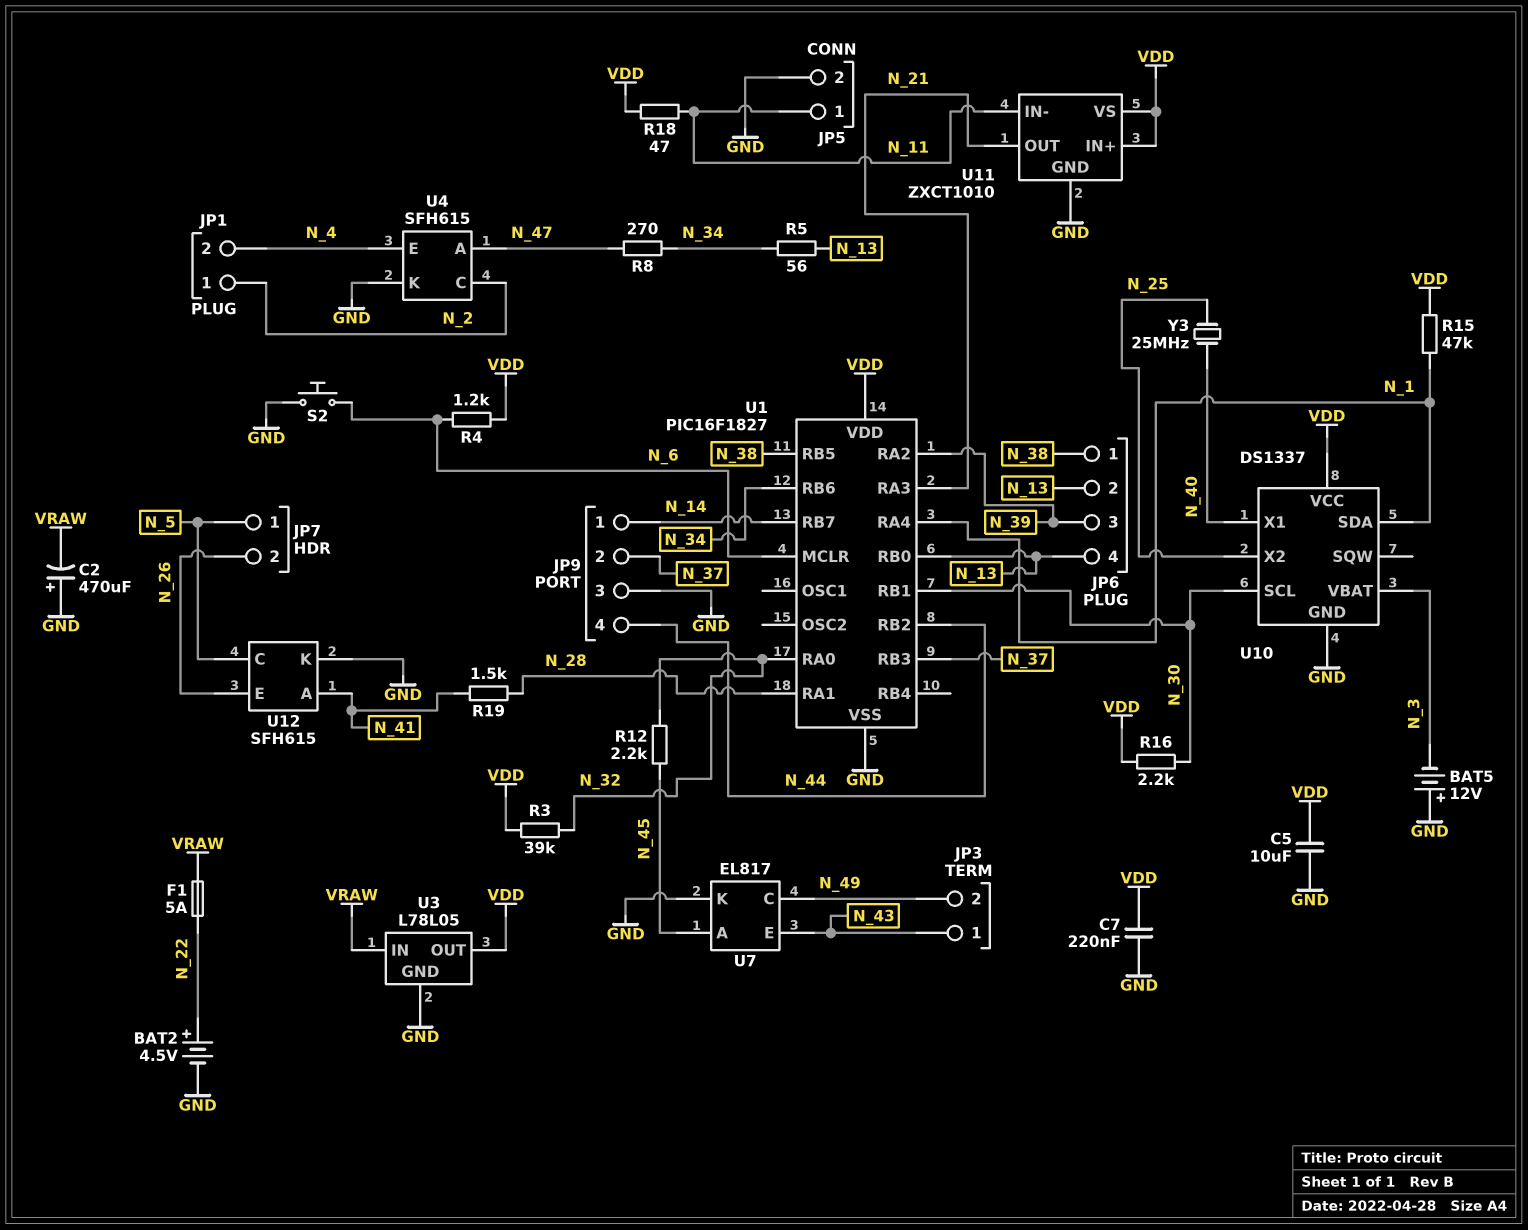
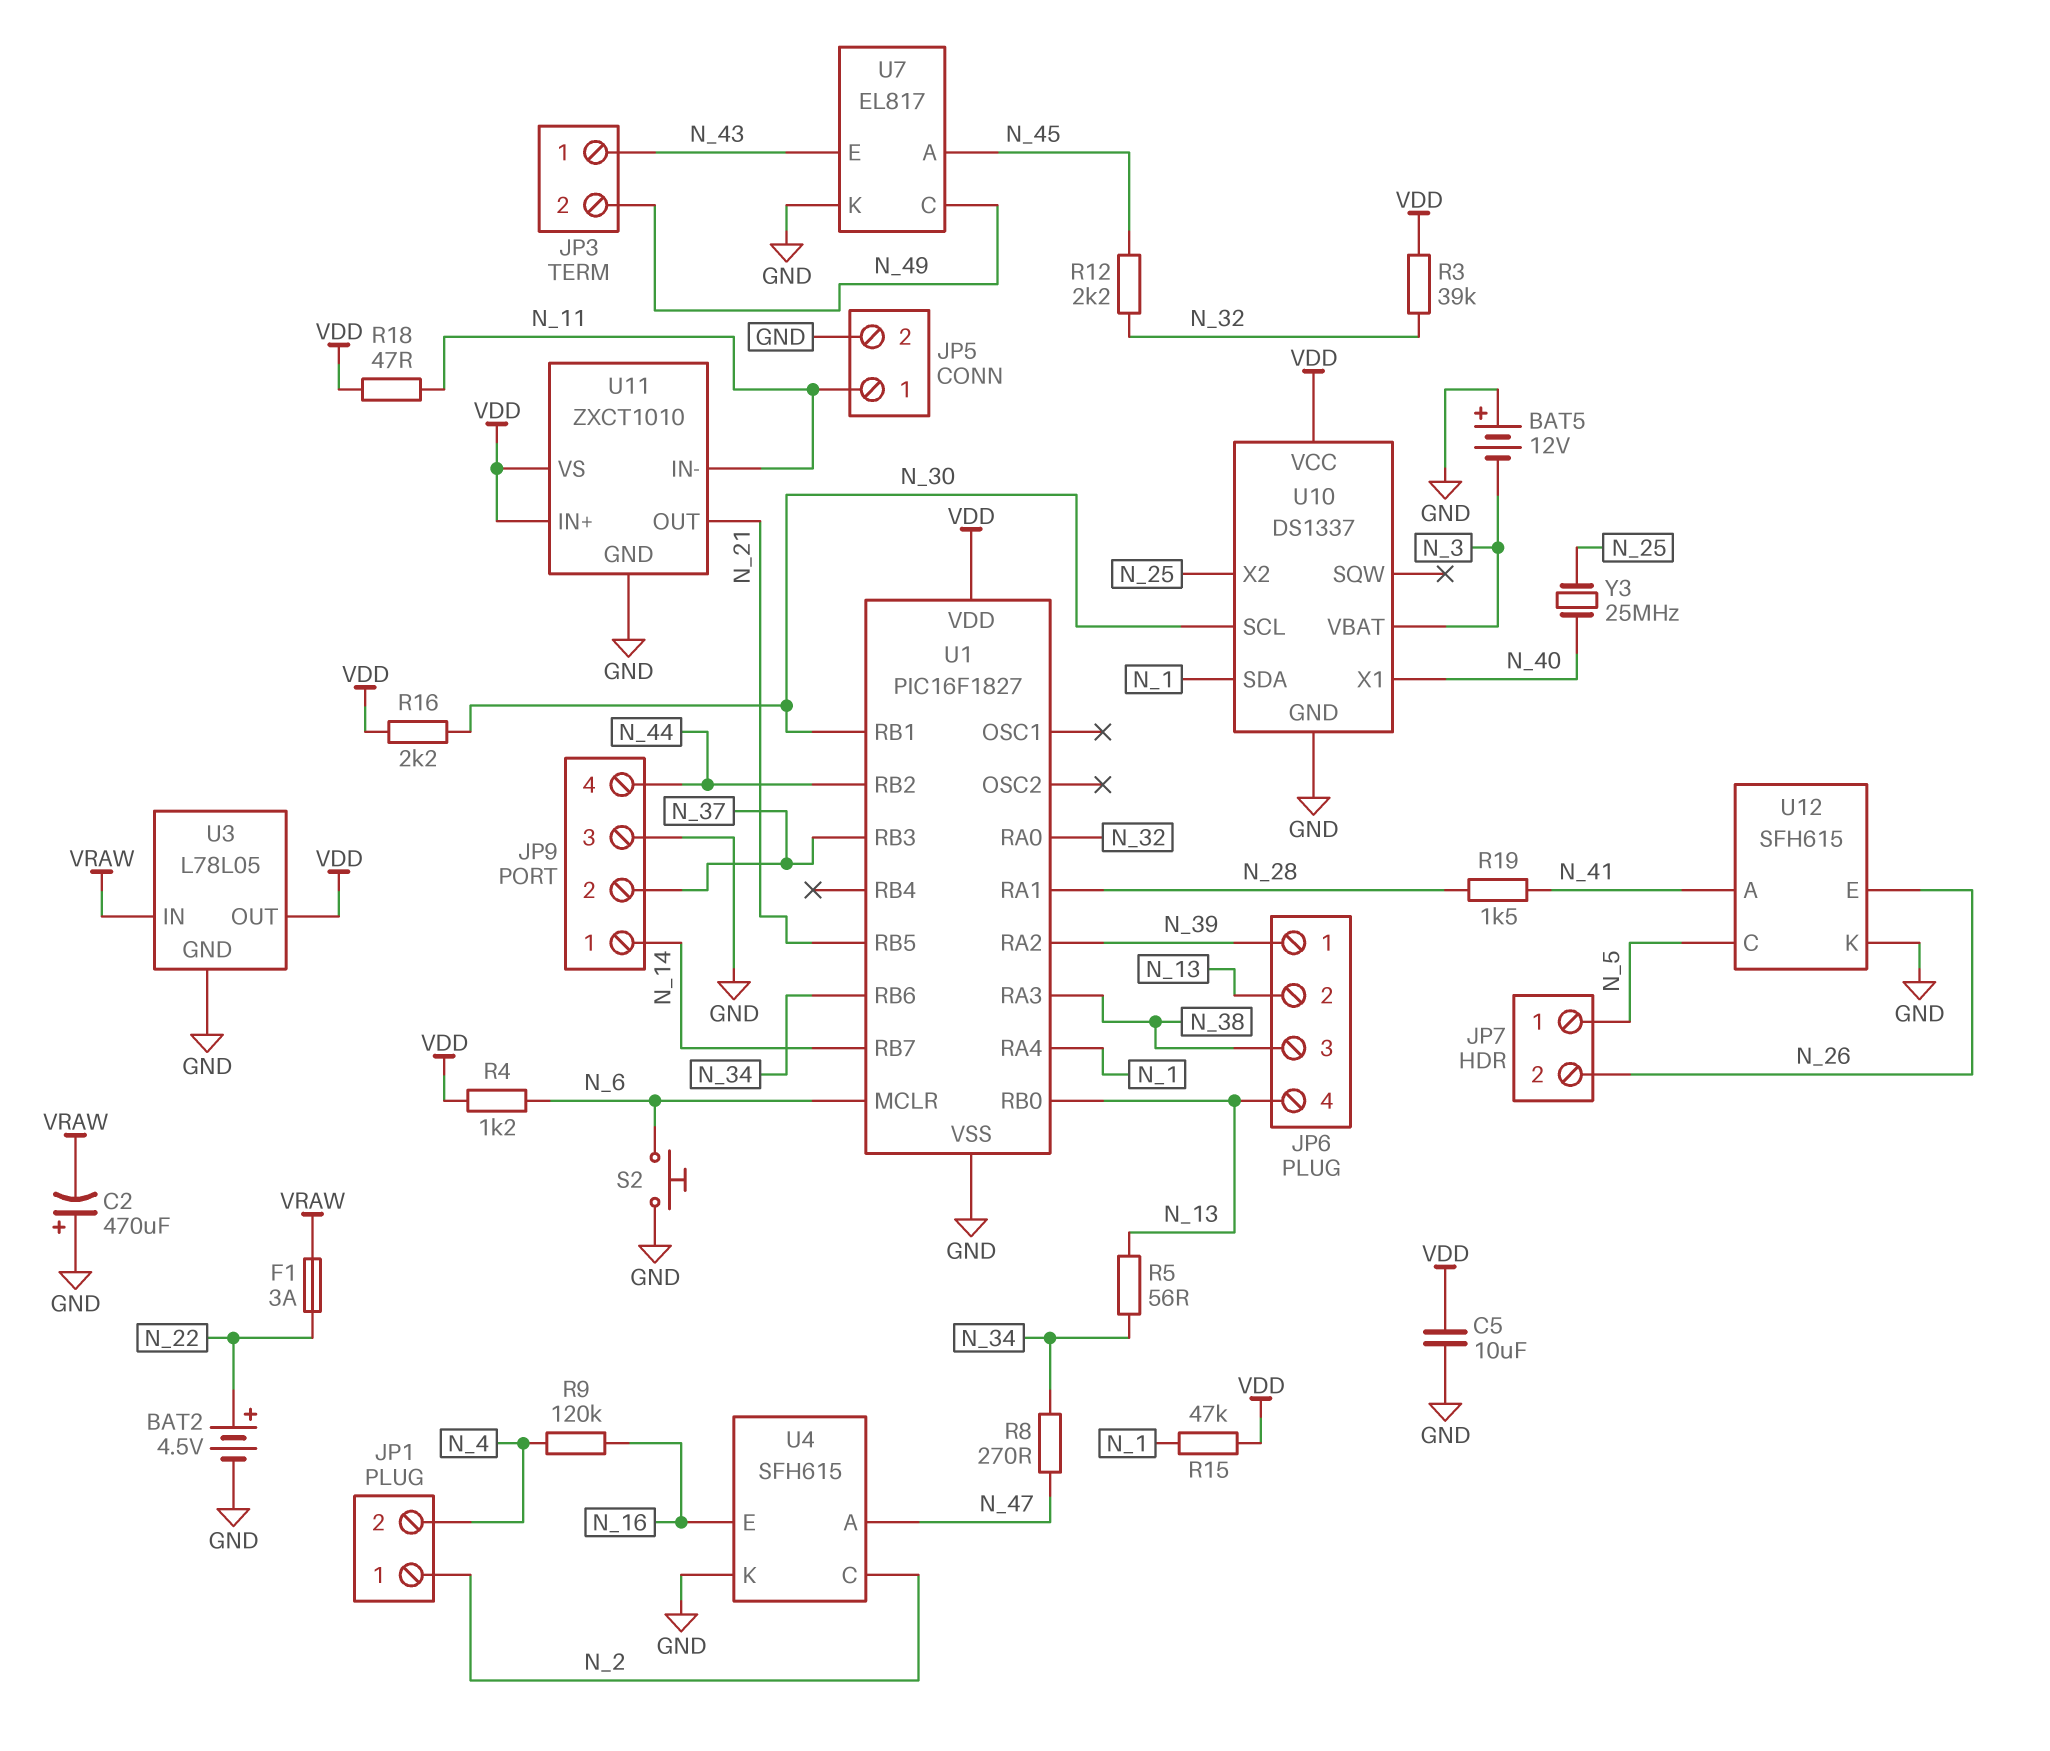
C7: 220nF (GND, VDD) -> none
F1: 5A (N_22, VRAW) -> 3A (N_22, VRAW)
JP6 pin 1: N_38 -> N_39
JP6 pin 3: N_39 -> N_38
R9: none -> 120k (N_4, N_16)
U1 pin RA3: N_21 -> N_38
U1 pin RB5: N_38 -> N_21
U4 pin E: N_4 -> N_16

